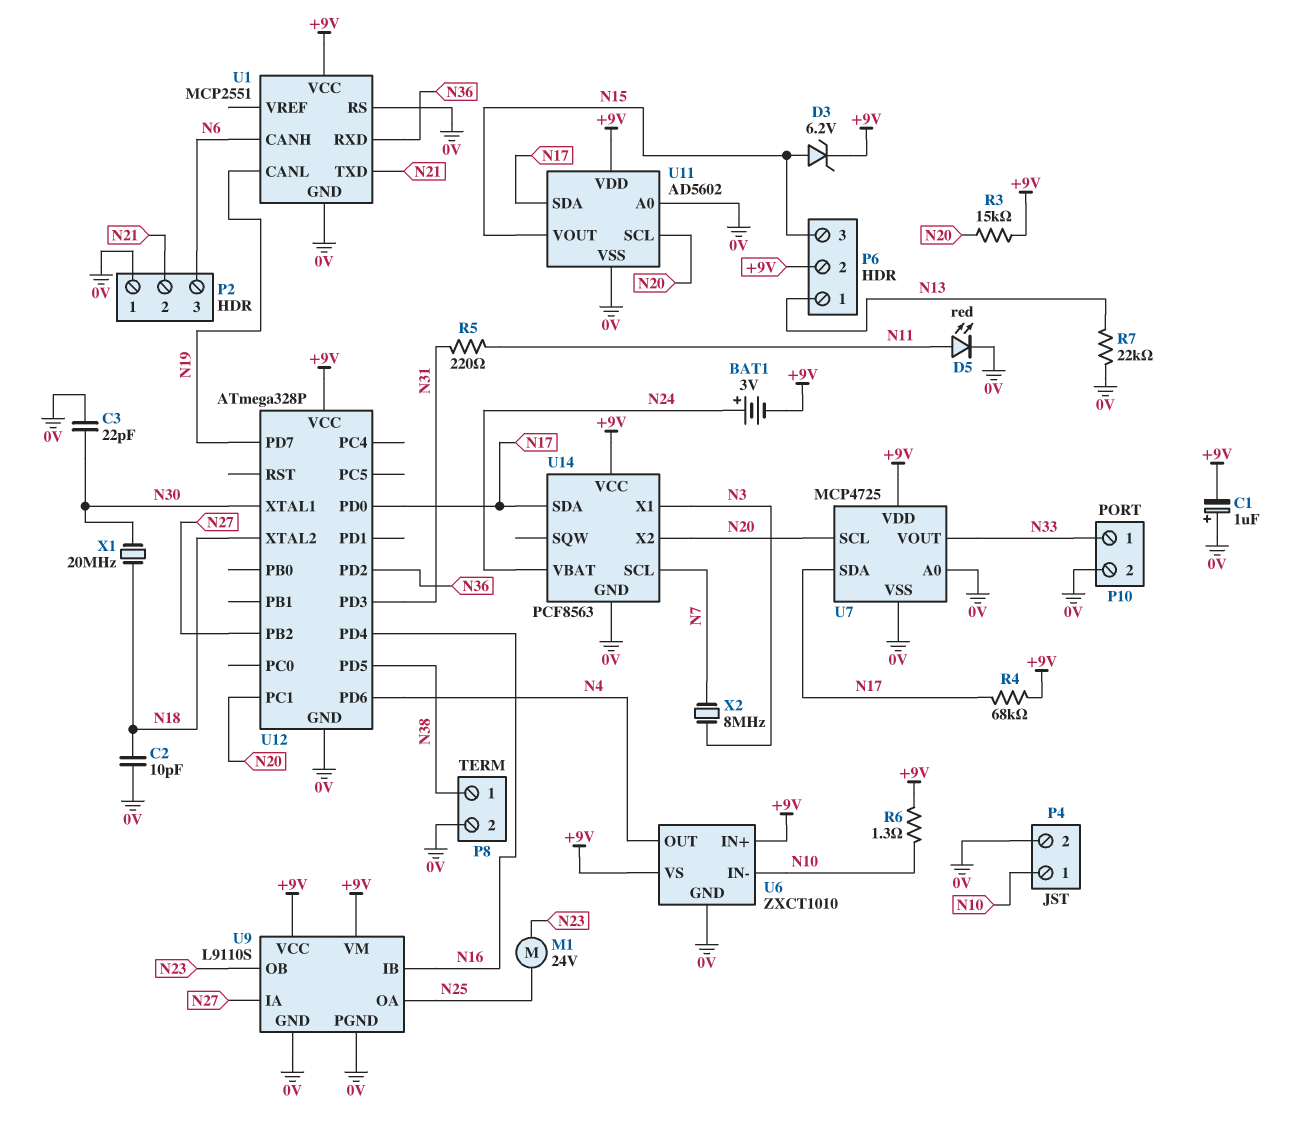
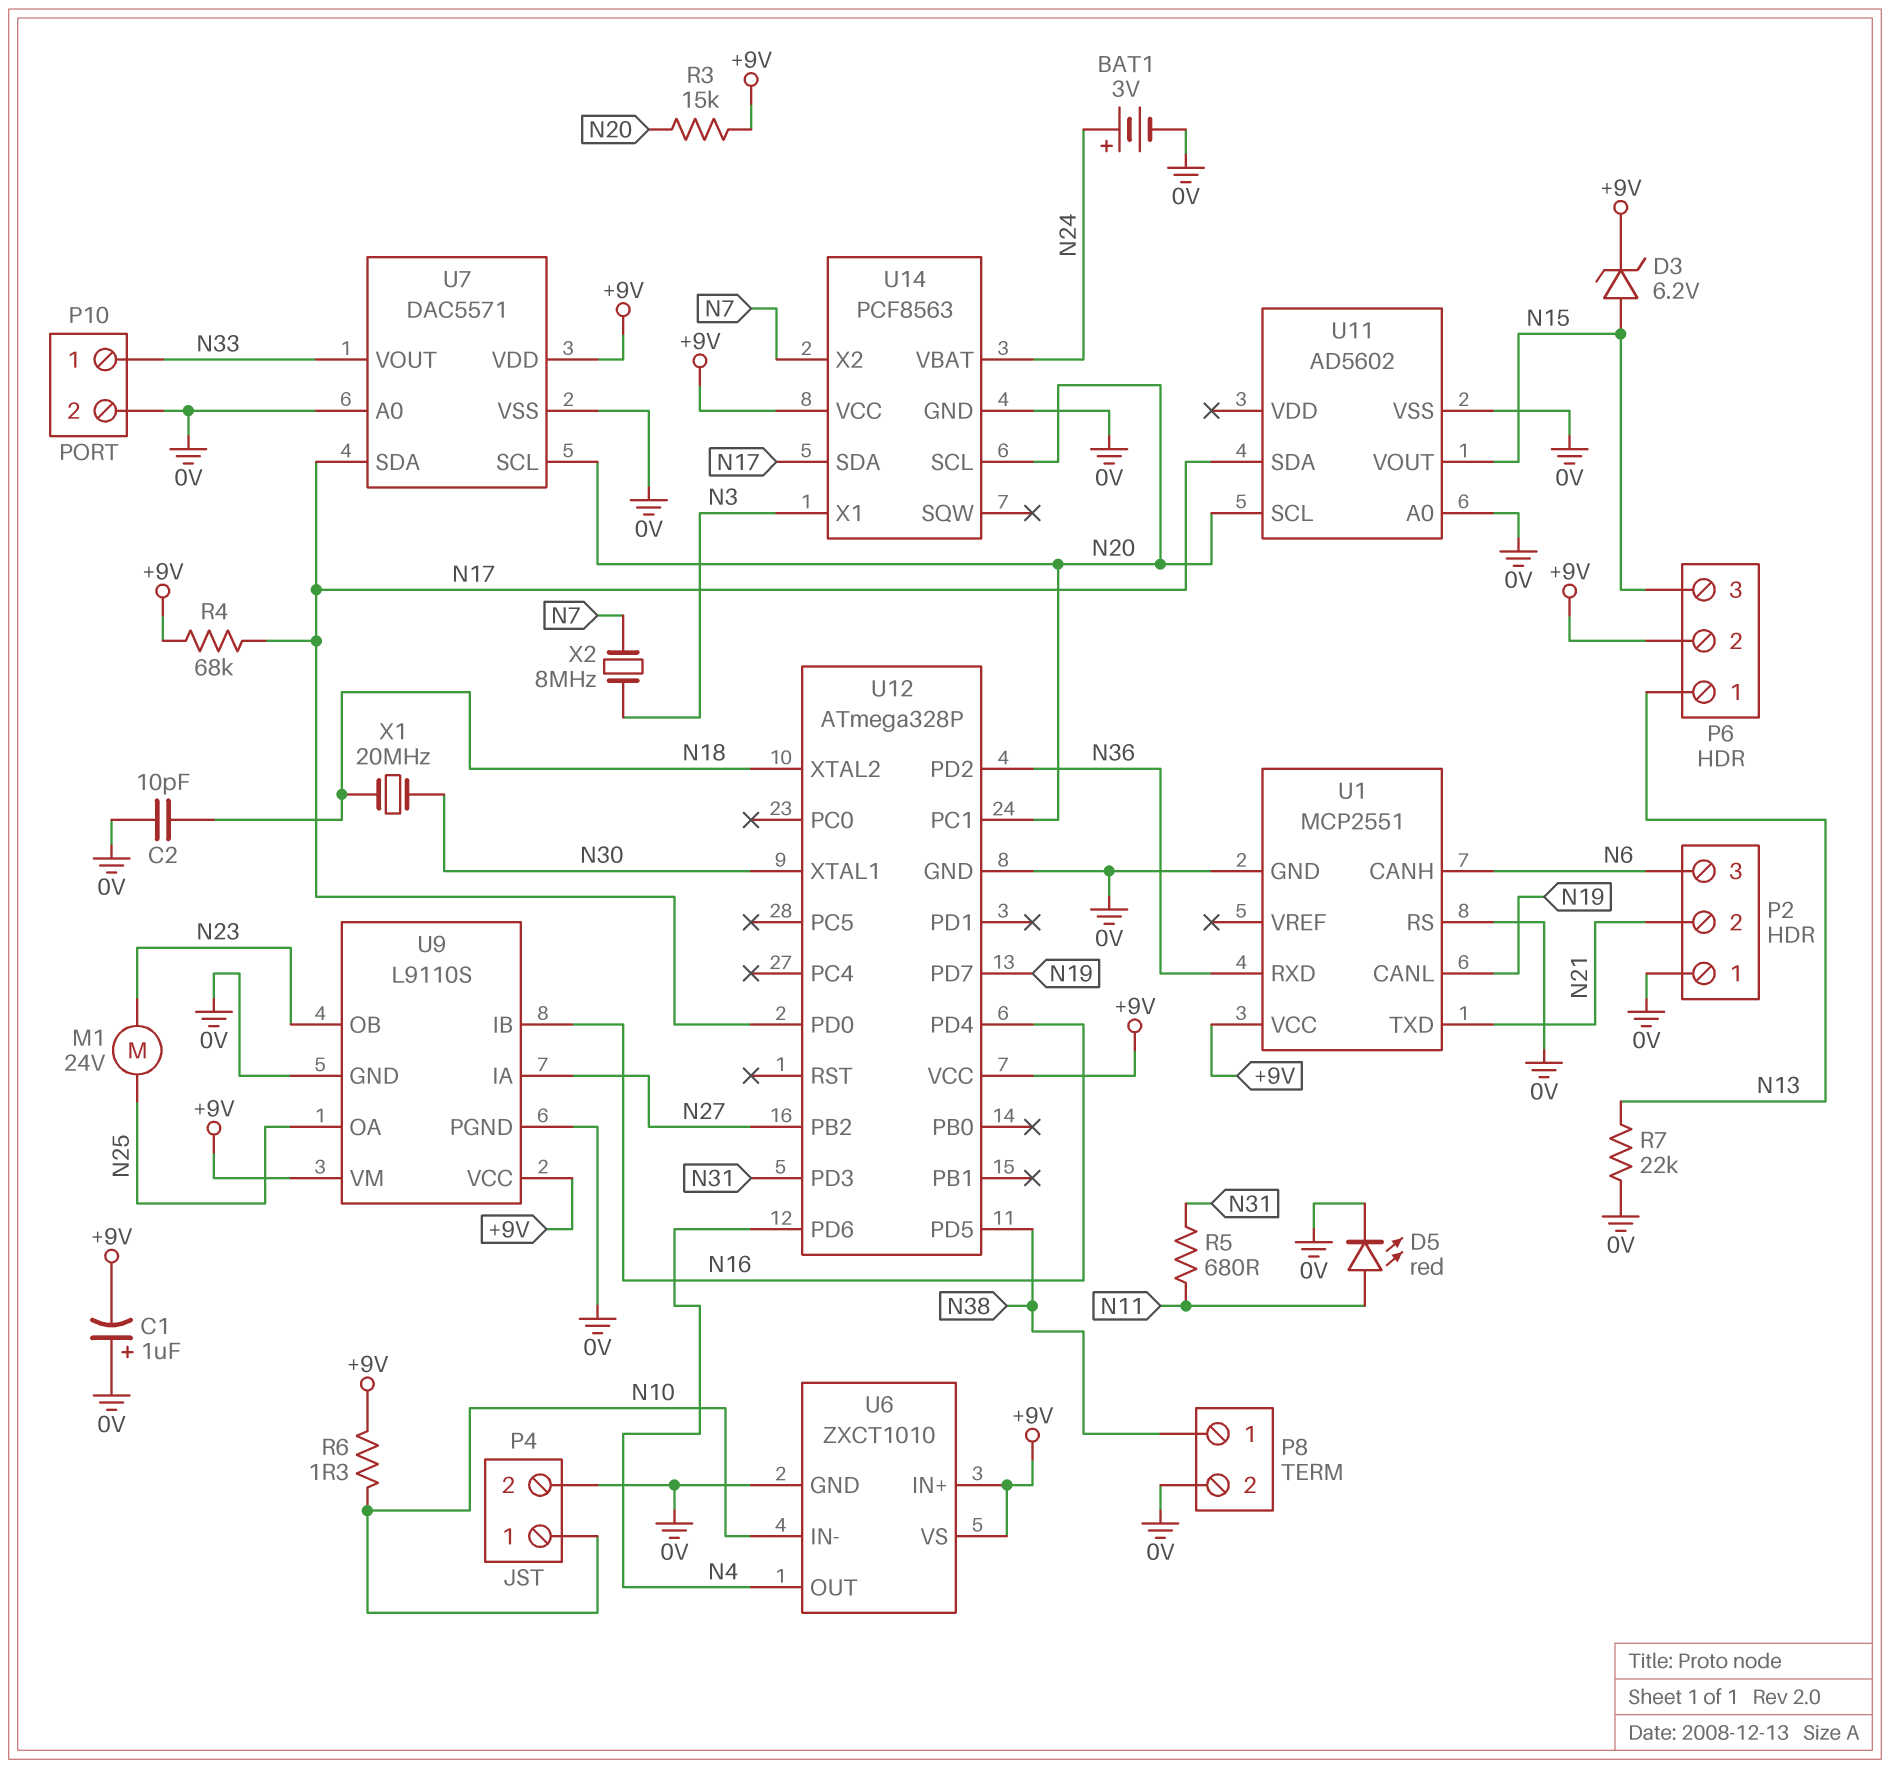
BAT1: 3V (plus N24, minus +9V) -> 3V (plus N24, minus 0V)
C3: 22pF (0V, N30) -> none
R5: 220 (N11, N31) -> 680 (N11, N31)
U7: MCP4725 -> DAC5571
U11 pin VDD: +9V -> none
U14 pin SCL: N7 -> N20
U14 pin X2: N20 -> N7

